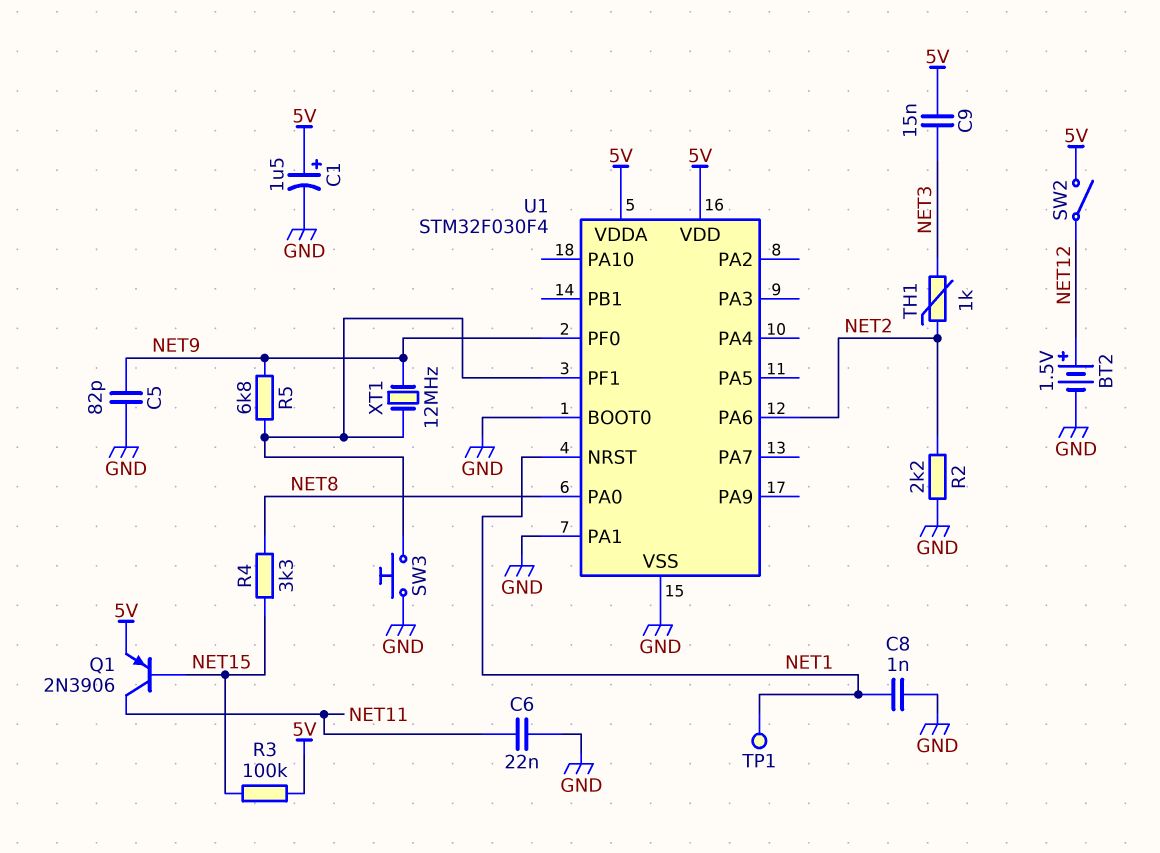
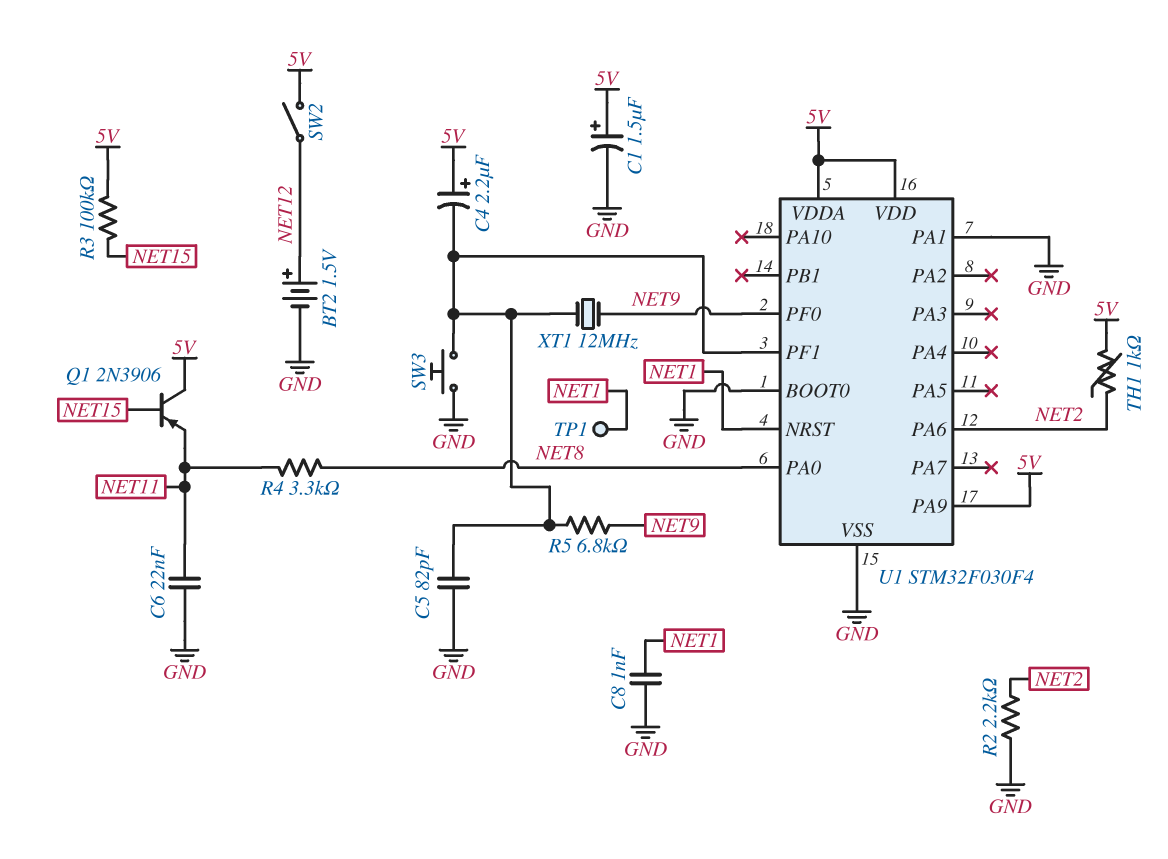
C4: none -> 2.2uF (plus 5V, minus U1/PF1)
C5: 82pF (GND, NET9) -> 82pF (GND, U1/PF1)
C9: 15nF (5V, NET3) -> none
Q1: PNP 2N3906 (B NET15, C NET11, E 5V) -> PNP 2N3906 (B NET15, C 5V, E NET11)
R4: 3.3k (NET8, NET15) -> 3.3k (NET8, NET11)
TH1: 1k (NET2, NET3) -> 1k (5V, NET2)
U1 pin PA9: none -> 5V

